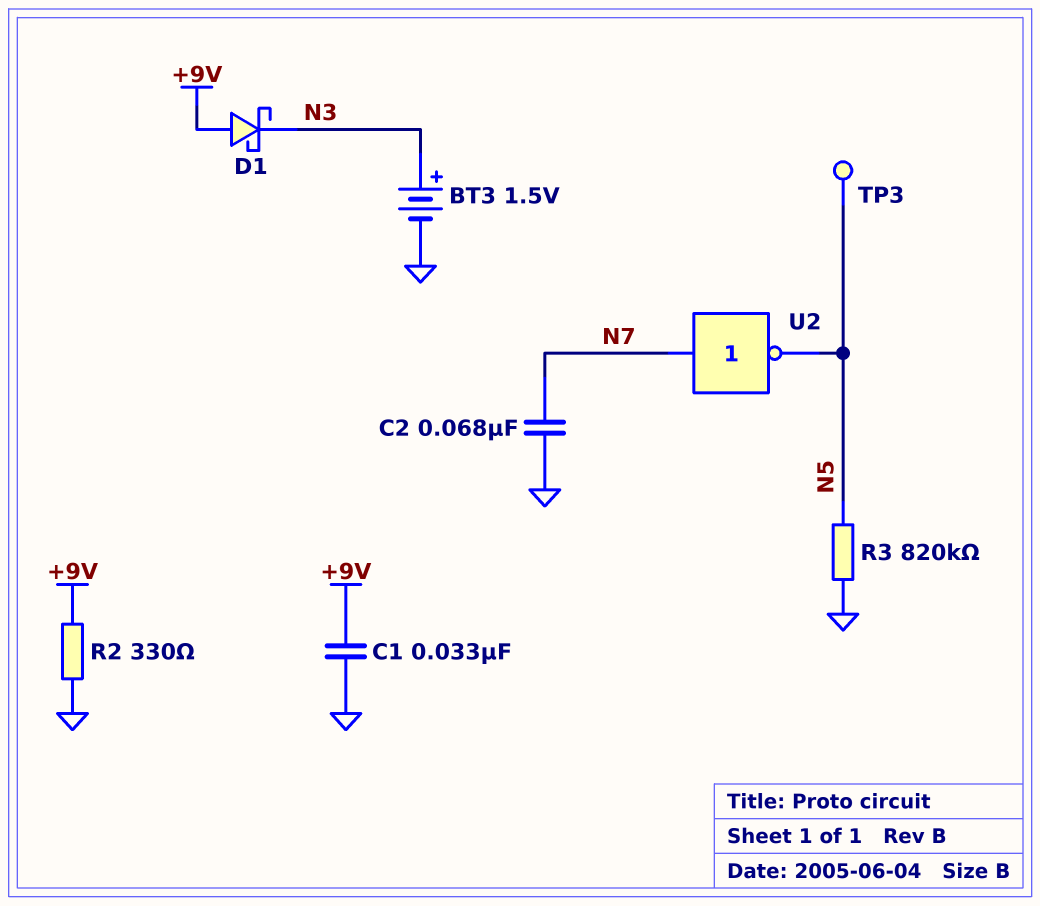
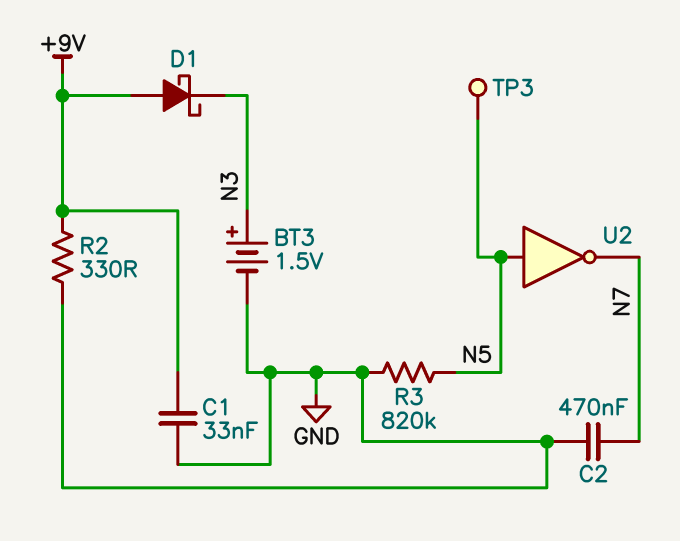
C2: 68nF (GND, N7) -> 470nF (GND, N7)
U2: NOT (in N7, out N5) -> NOT (in N5, out N7)

